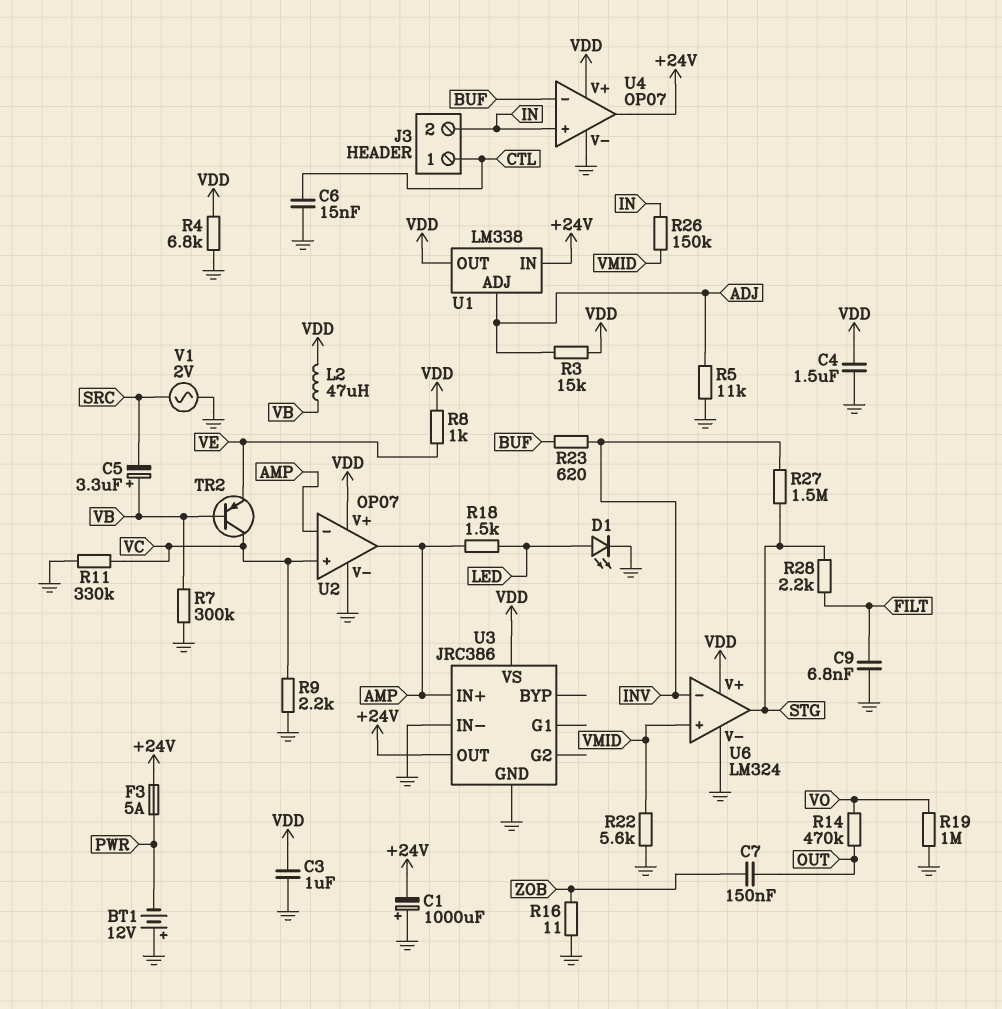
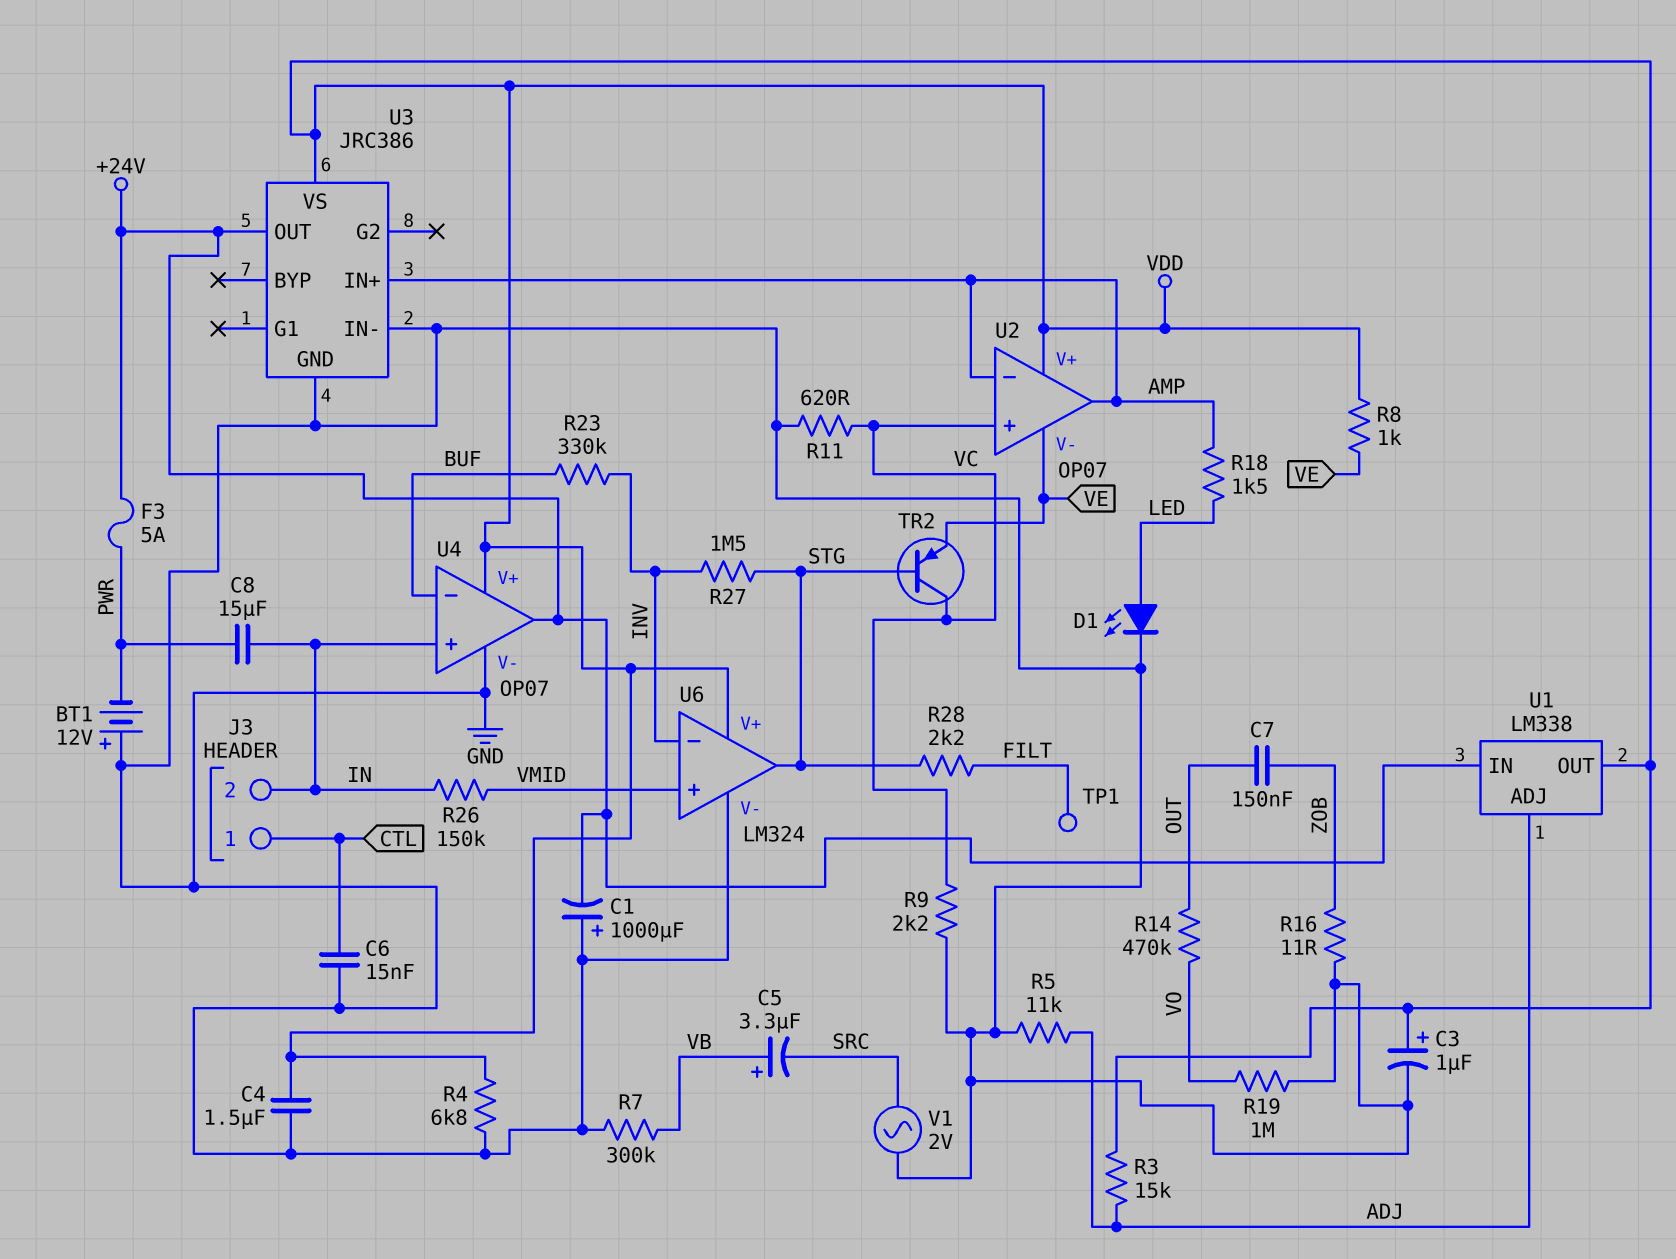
C3: 1uF (GND, VDD) -> 1uF (plus VDD, minus GND)
C8: none -> 15uF (IN, PWR)
C9: 6.8nF (FILT, GND) -> none
L2: 47uH (VB, VDD) -> none
R11: 330k (GND, VC) -> 620 (GND, VC)
R22: 5.6k (GND, VMID) -> none
R23: 620 (BUF, INV) -> 330k (BUF, INV)
TP1: none -> test point (FILT)
TR2: PNP (B VB, C VC, E VE) -> PNP (B STG, C VC, E VE)
U2 pin V-: GND -> VE

